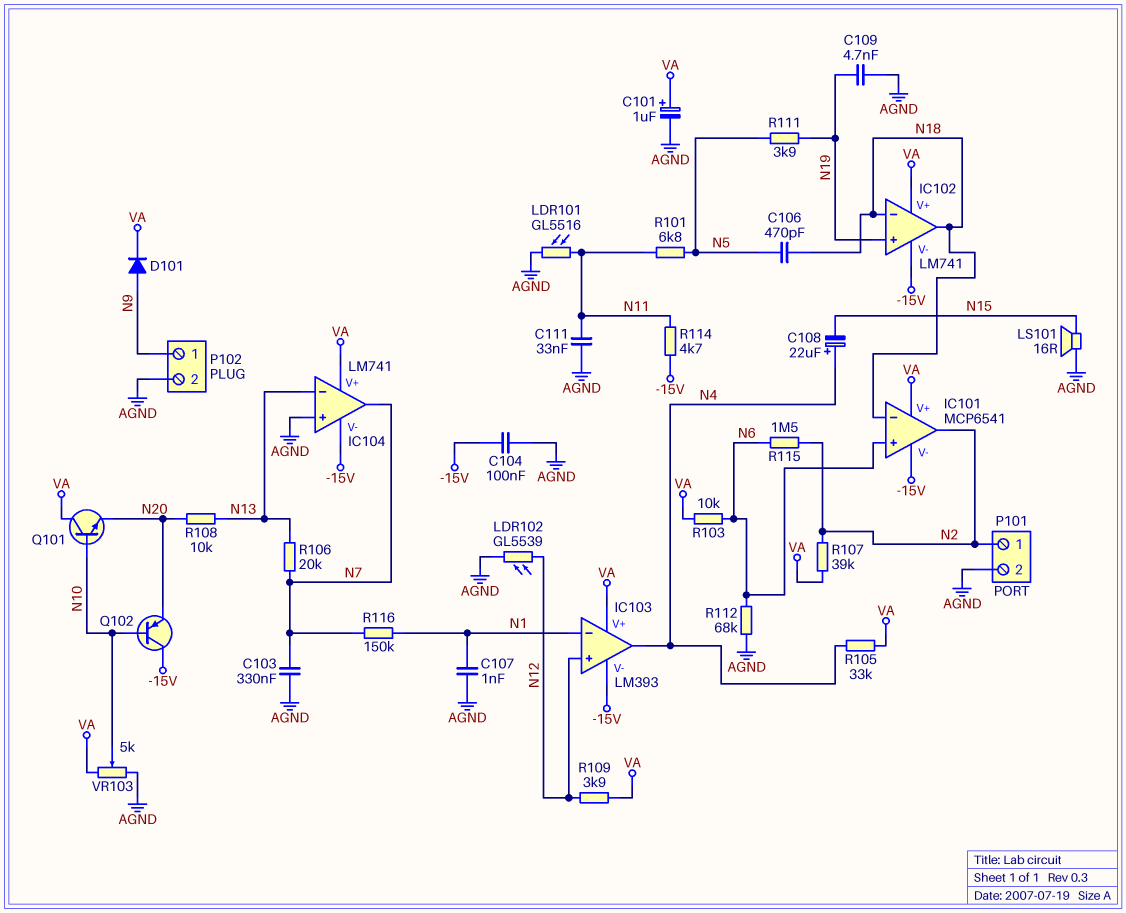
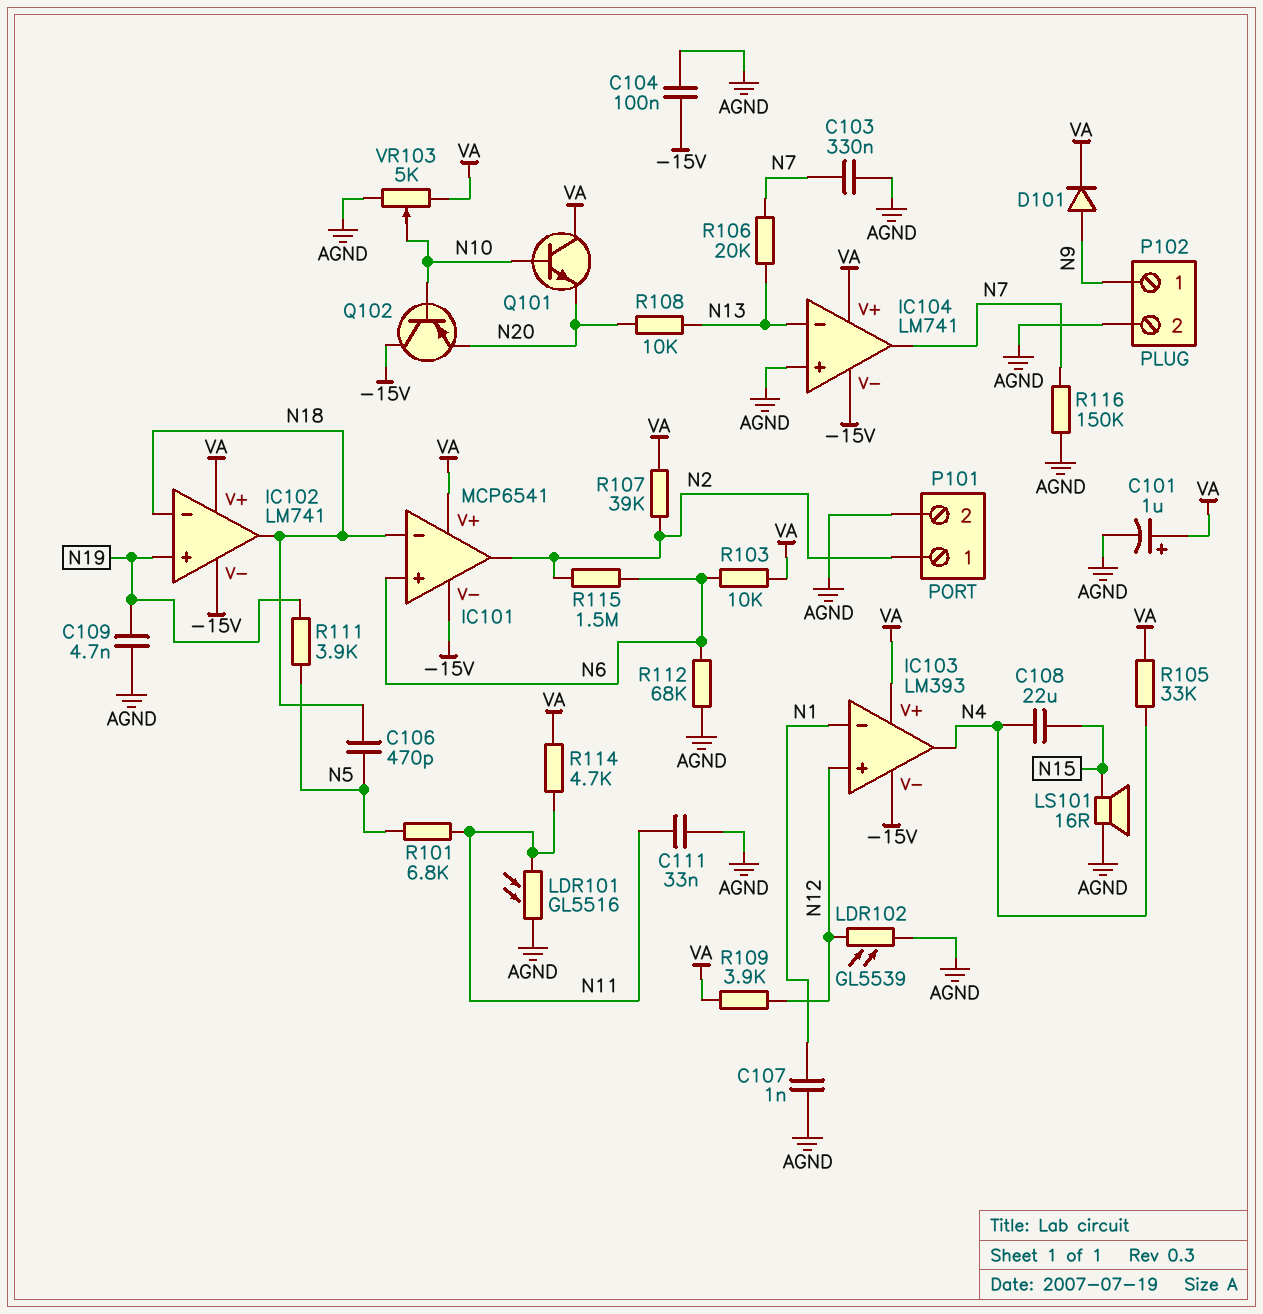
C108: 22uF (plus N4, minus N15) -> 22uF (N4, N15)
R114: 4.7k (-15V, N11) -> 4.7k (N11, VA)
R116: 150k (N1, N7) -> 150k (AGND, N7)

